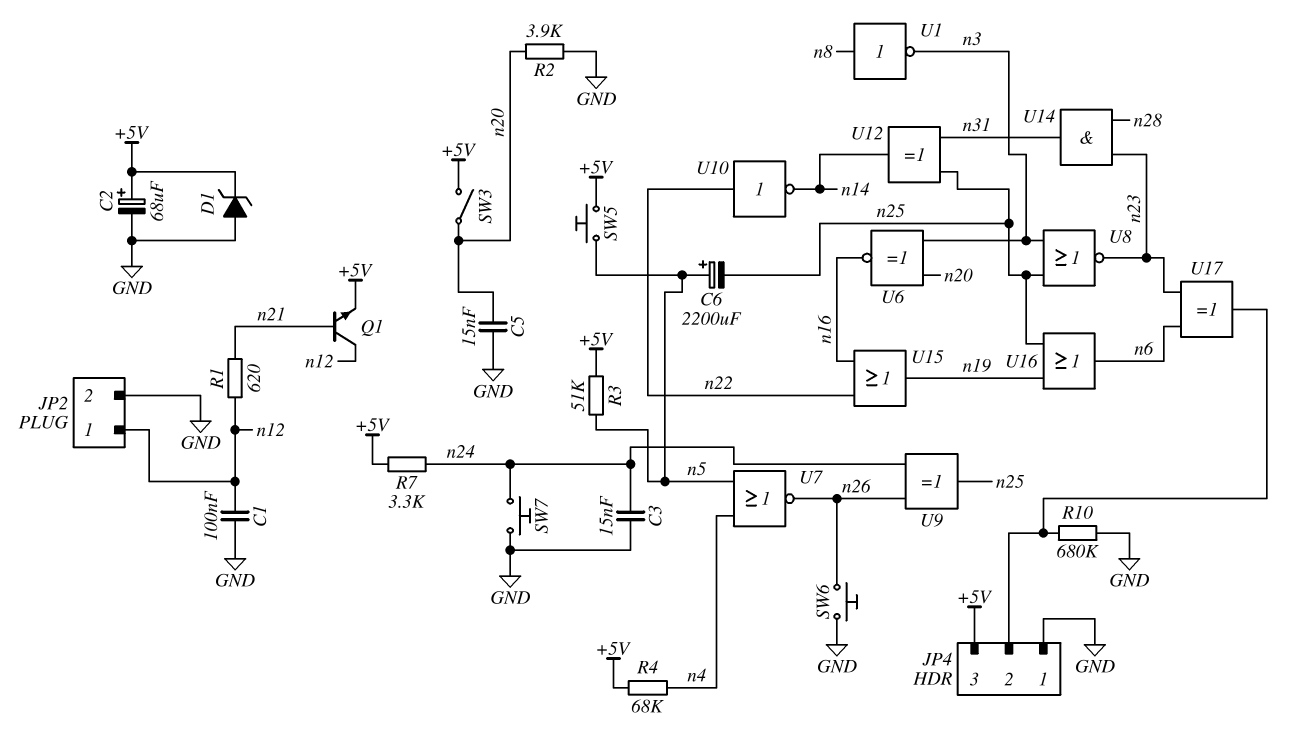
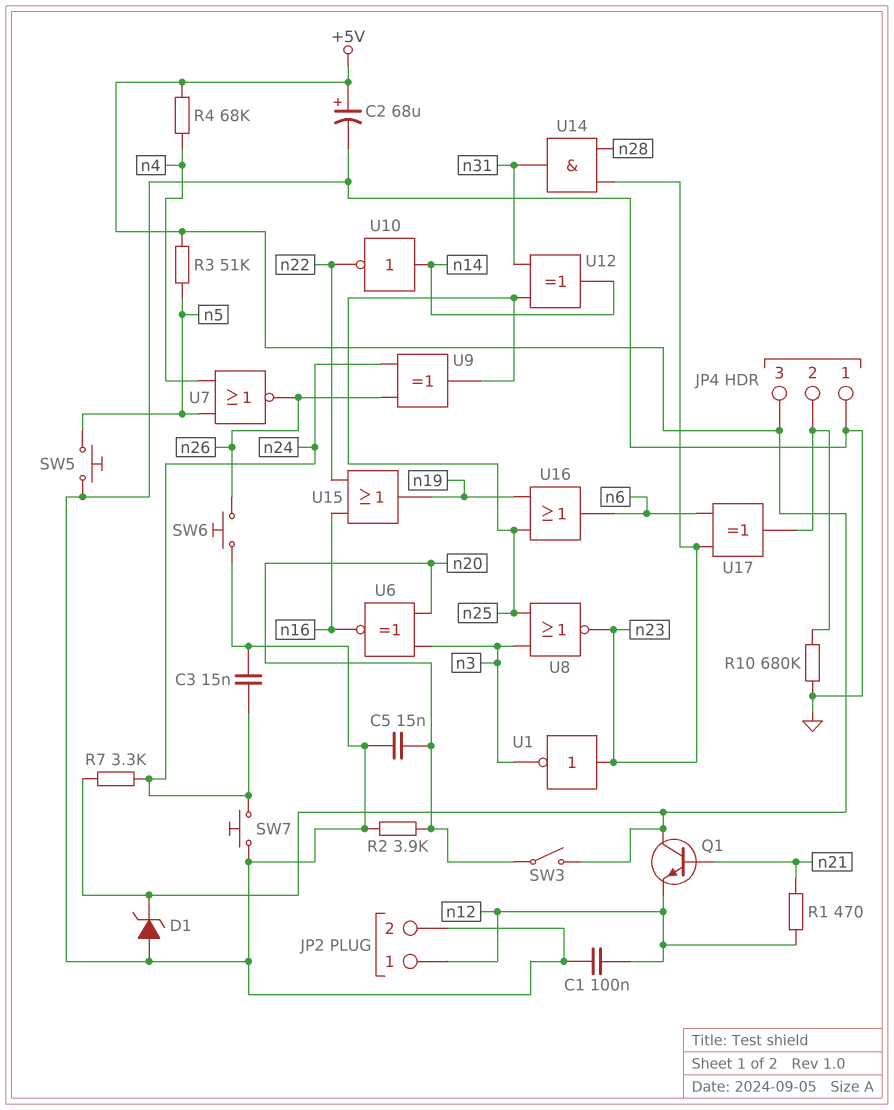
C6: 2200uF (plus n5, minus n25) -> none
Q1: NPN (B n21, C n12, E +5V) -> NPN (B n21, C +5V, E n12)
R1: 620 (n12, n21) -> 470 (n12, n21)
SW5: button (+5V, n5) -> button (GND, n5)
U1: NOT (in n8, out n3) -> NOT (in n23, out n3)
U10: NOT (in n22, out n14) -> NOT (in n14, out n22)

